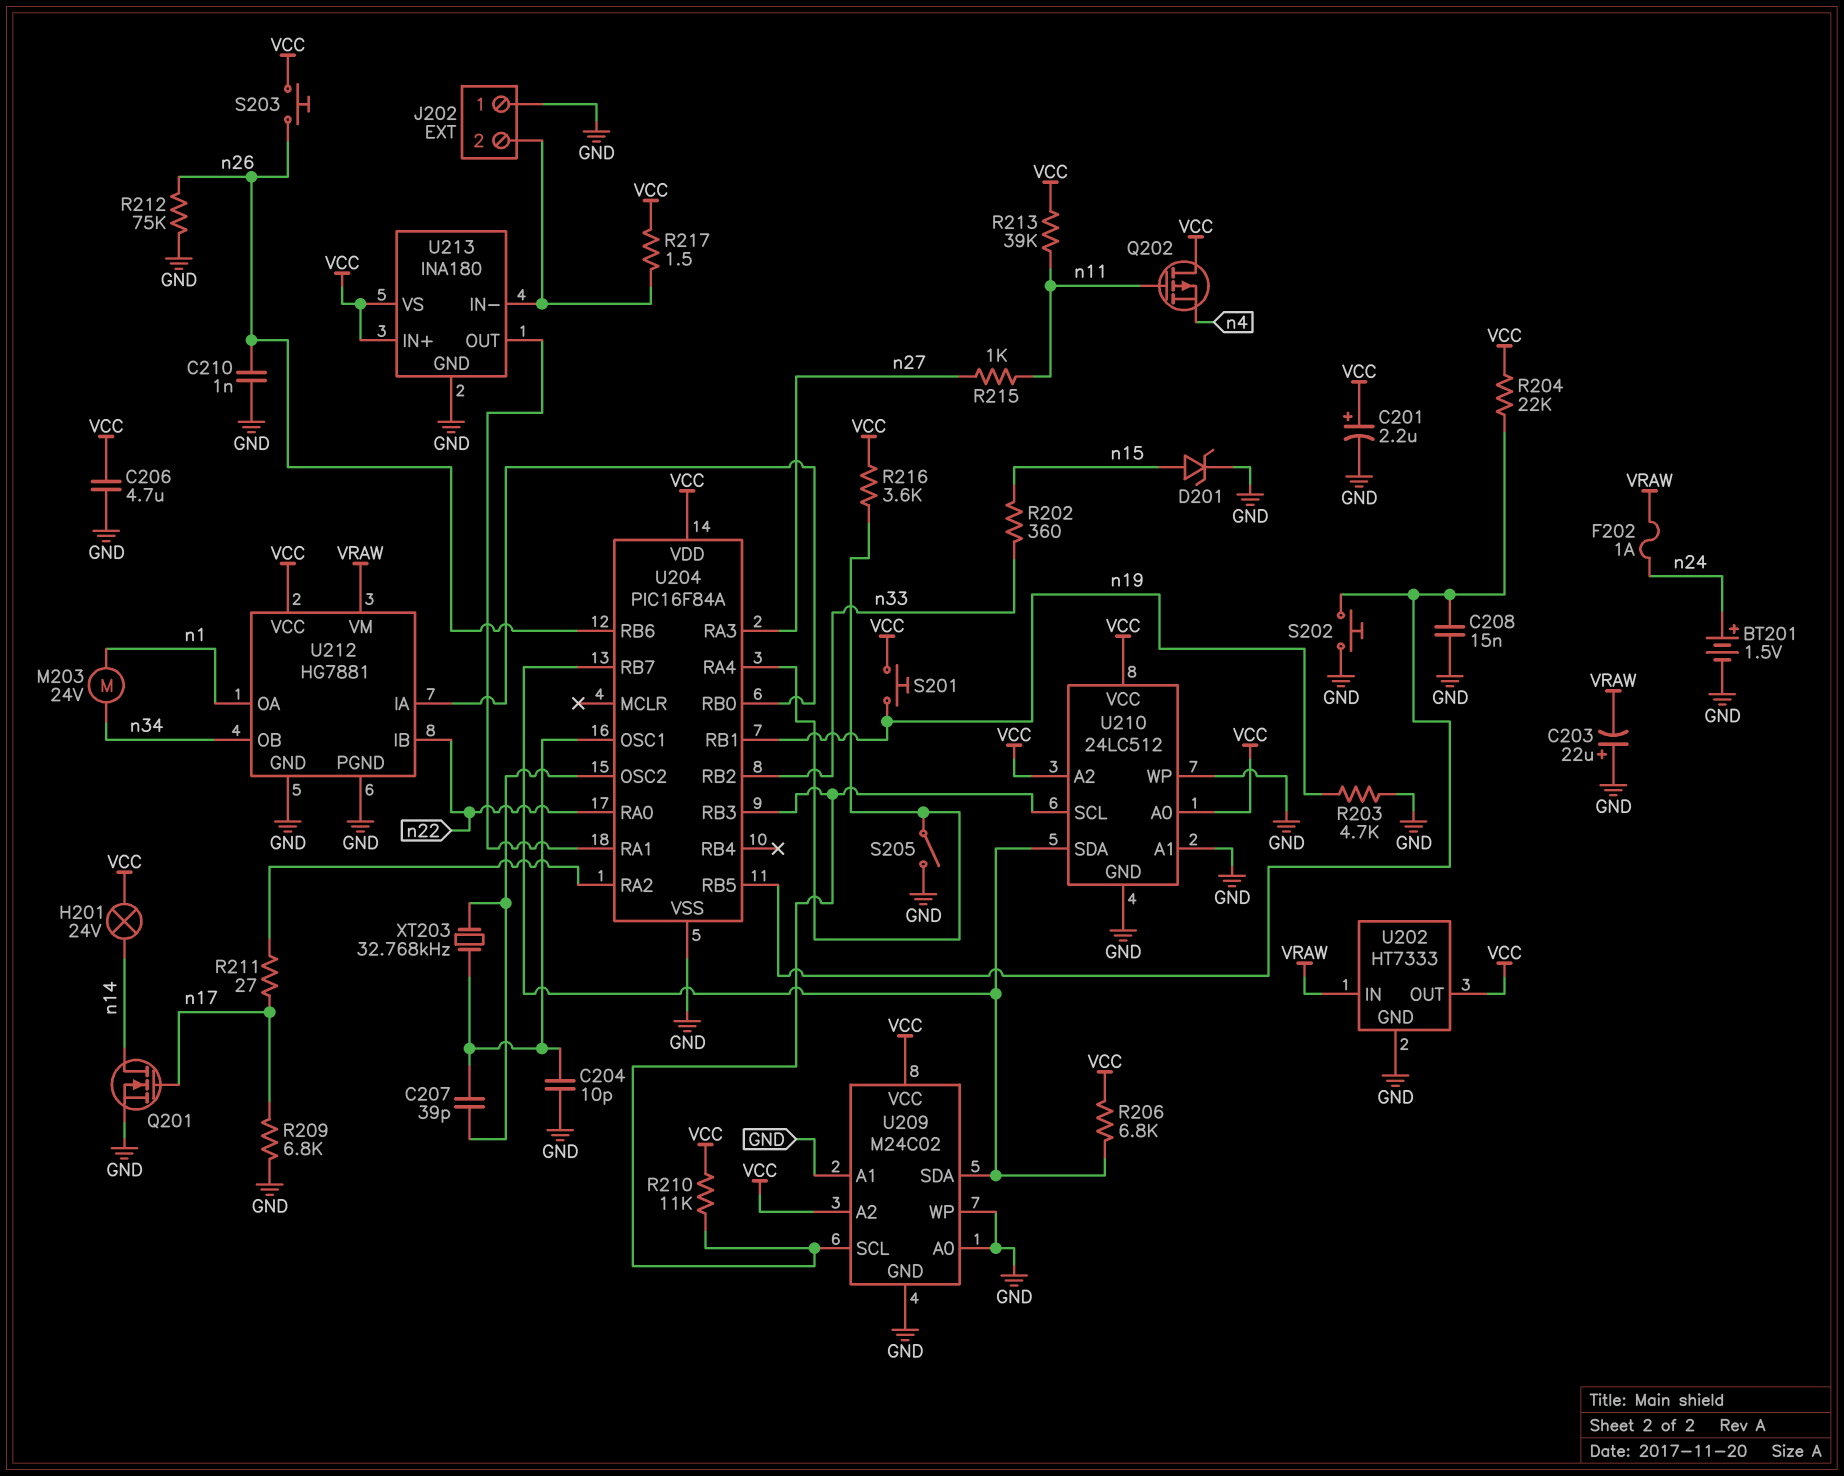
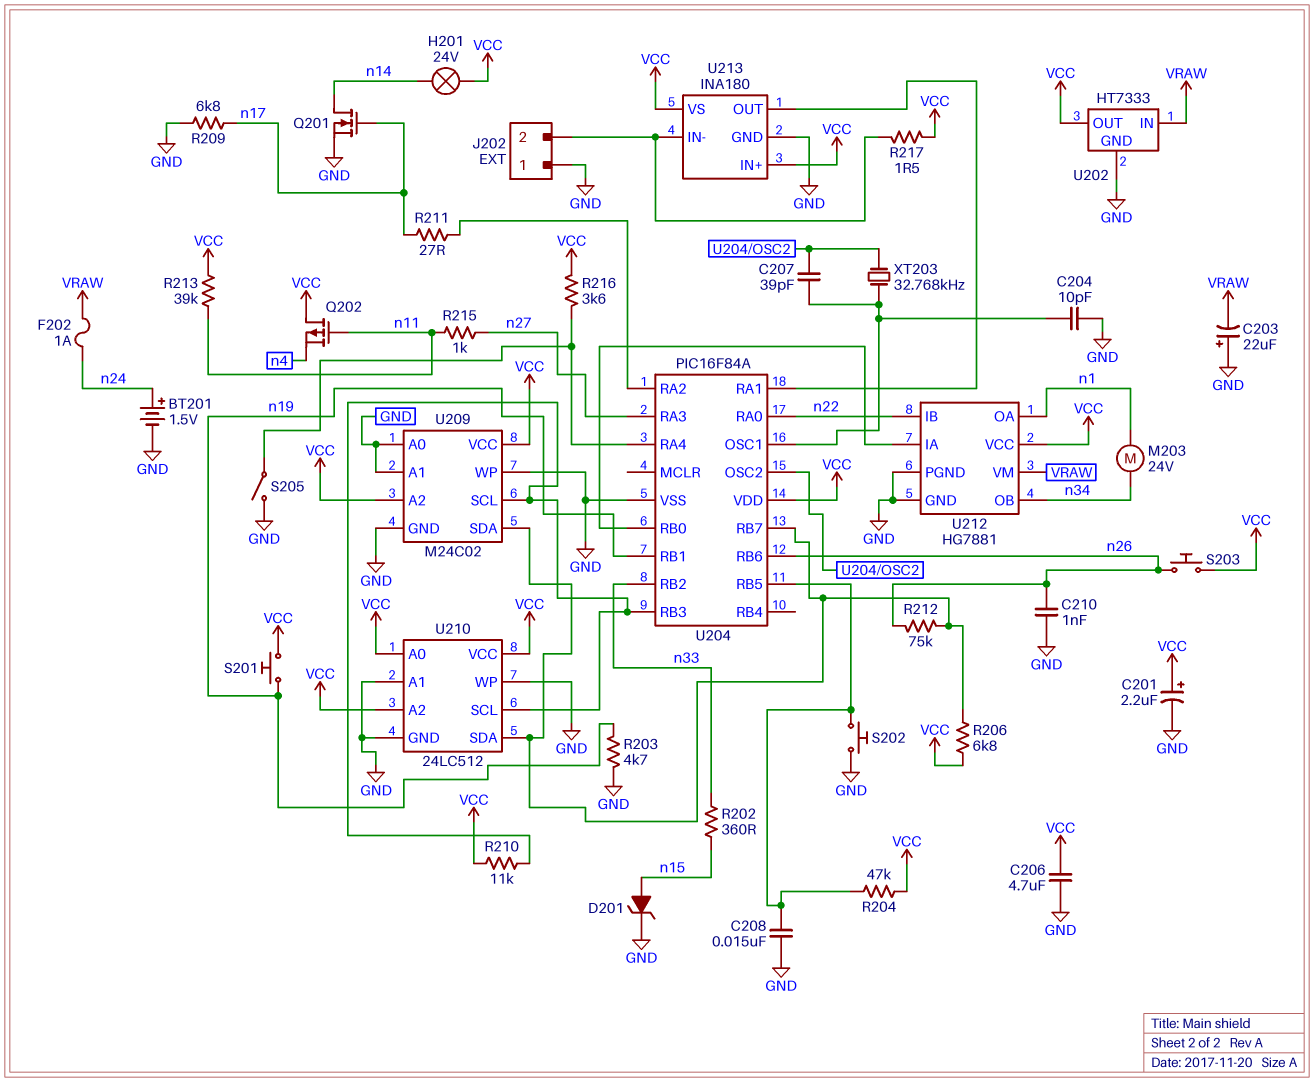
R204: 22k (U204/RB5, VCC) -> 47k (U204/RB5, VCC)
R212: 75k (GND, n26) -> 75k (U204/RB7, n26)

